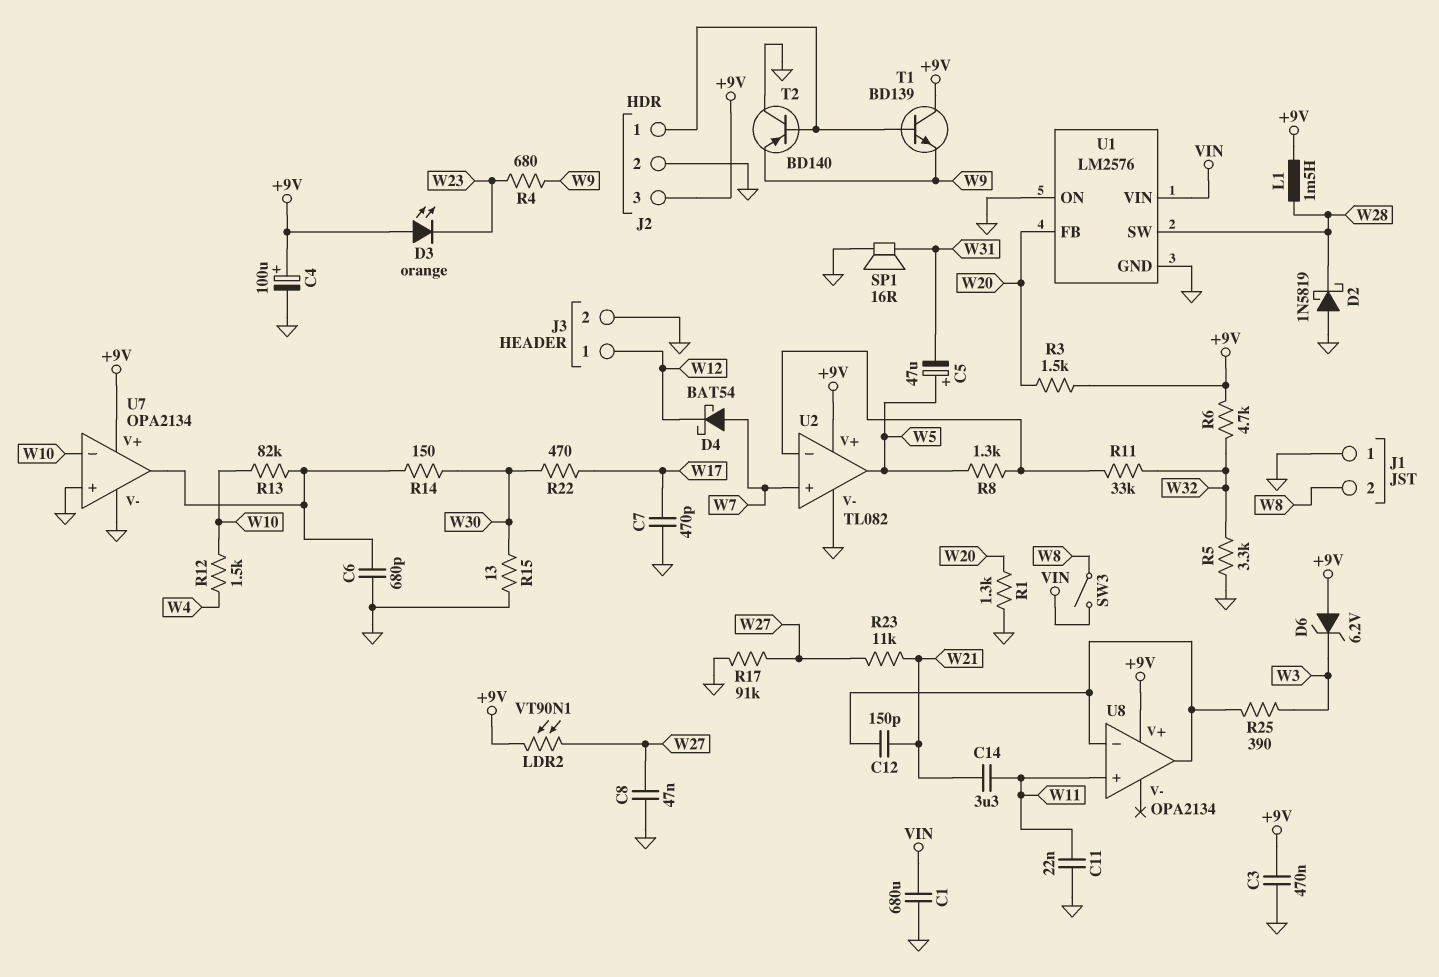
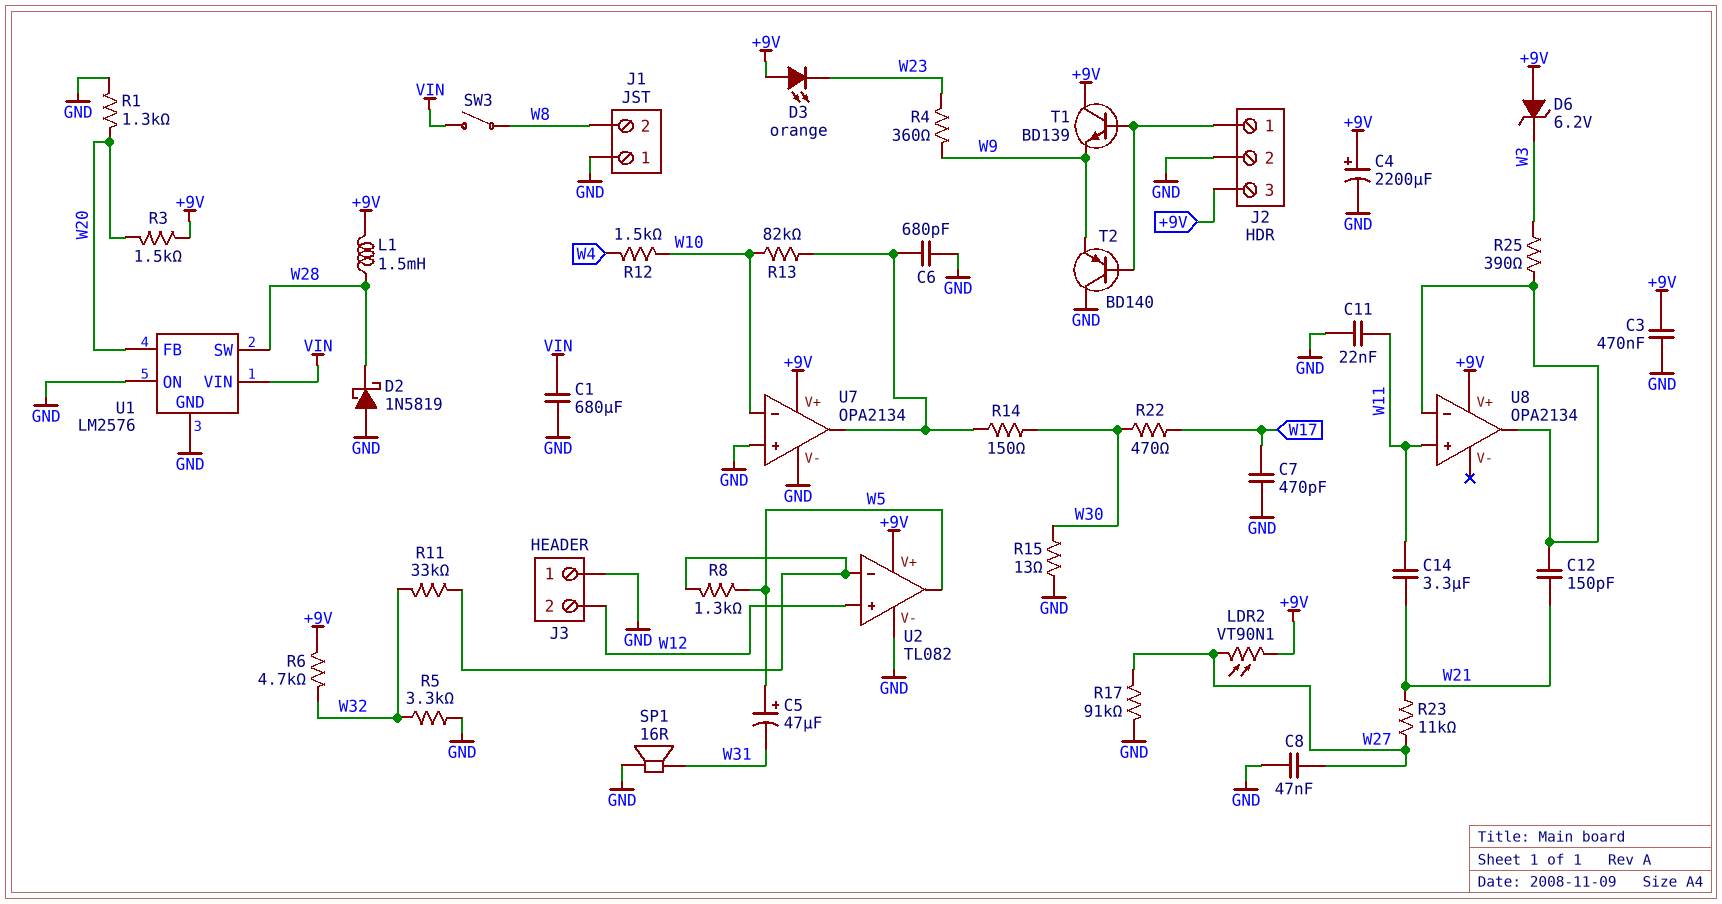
C4: 100uF (plus +9V, minus GND) -> 2200uF (plus +9V, minus GND)
D4: schottky BAT54 (A W7, K W12) -> none
J3 pin 1: W12 -> GND
J3 pin 2: GND -> W12
R4: 680 (W9, W23) -> 360 (W9, W23)
U2 pin in+: W7 -> W12

